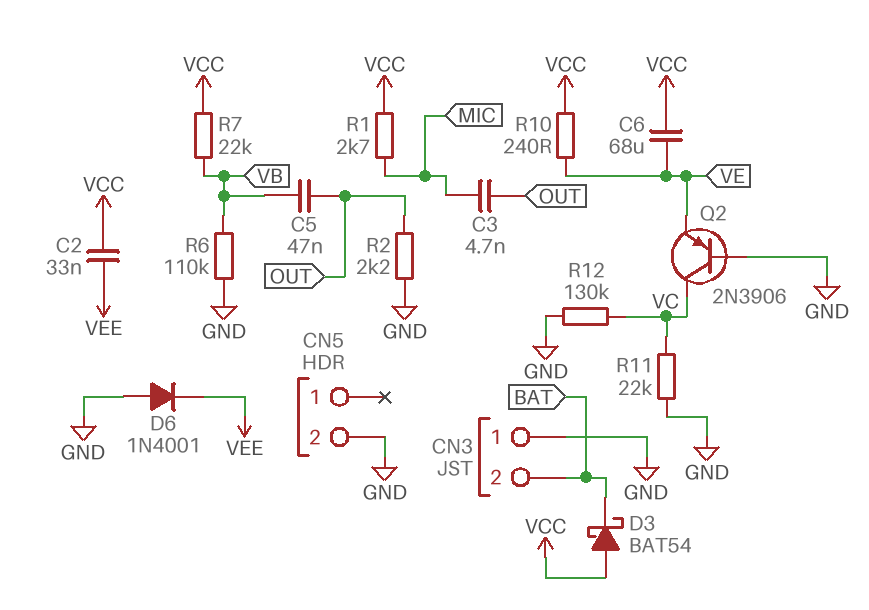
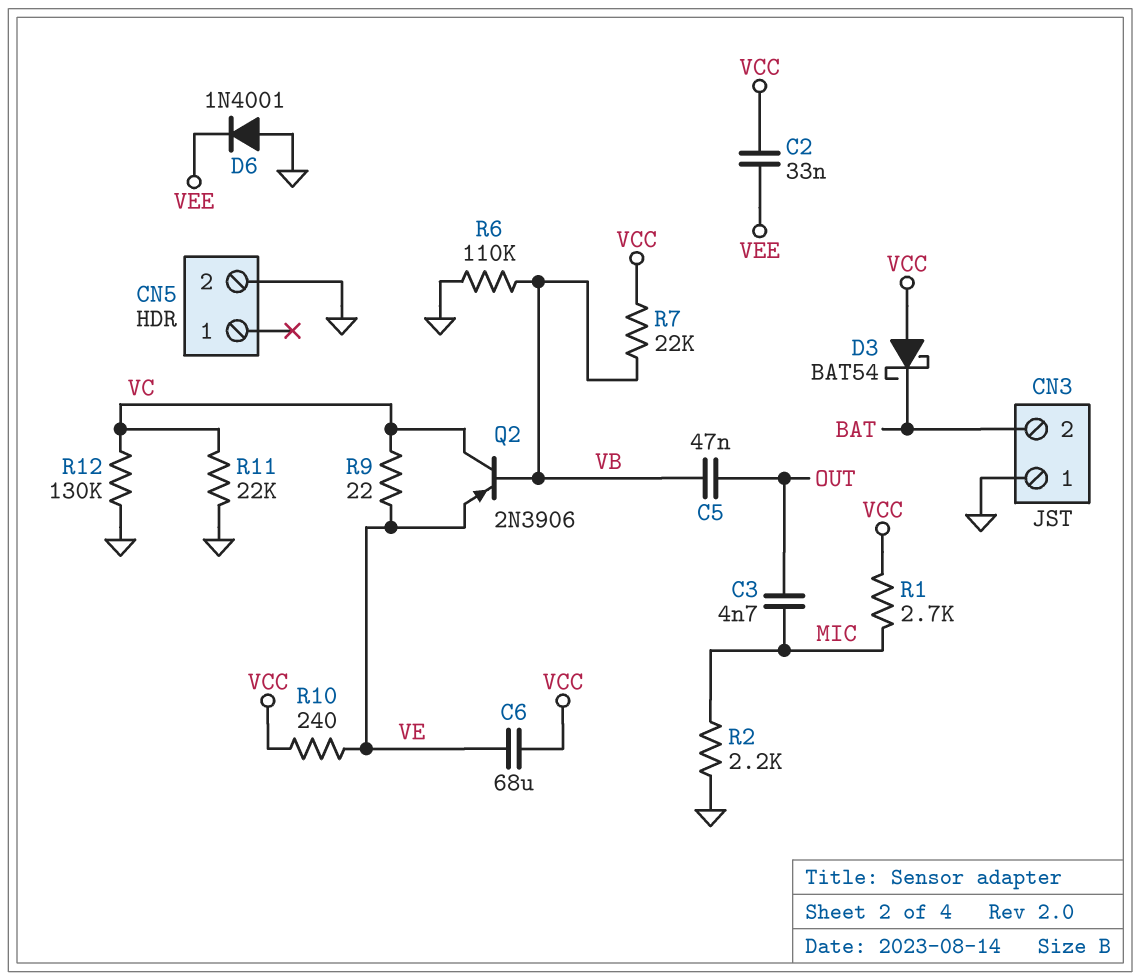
Q2: PNP 2N3906 (B GND, C VC, E VE) -> PNP 2N3906 (B VB, C VC, E VE)
R2: 2.2k (GND, OUT) -> 2.2k (GND, MIC)
R9: none -> 22 (VC, VE)

